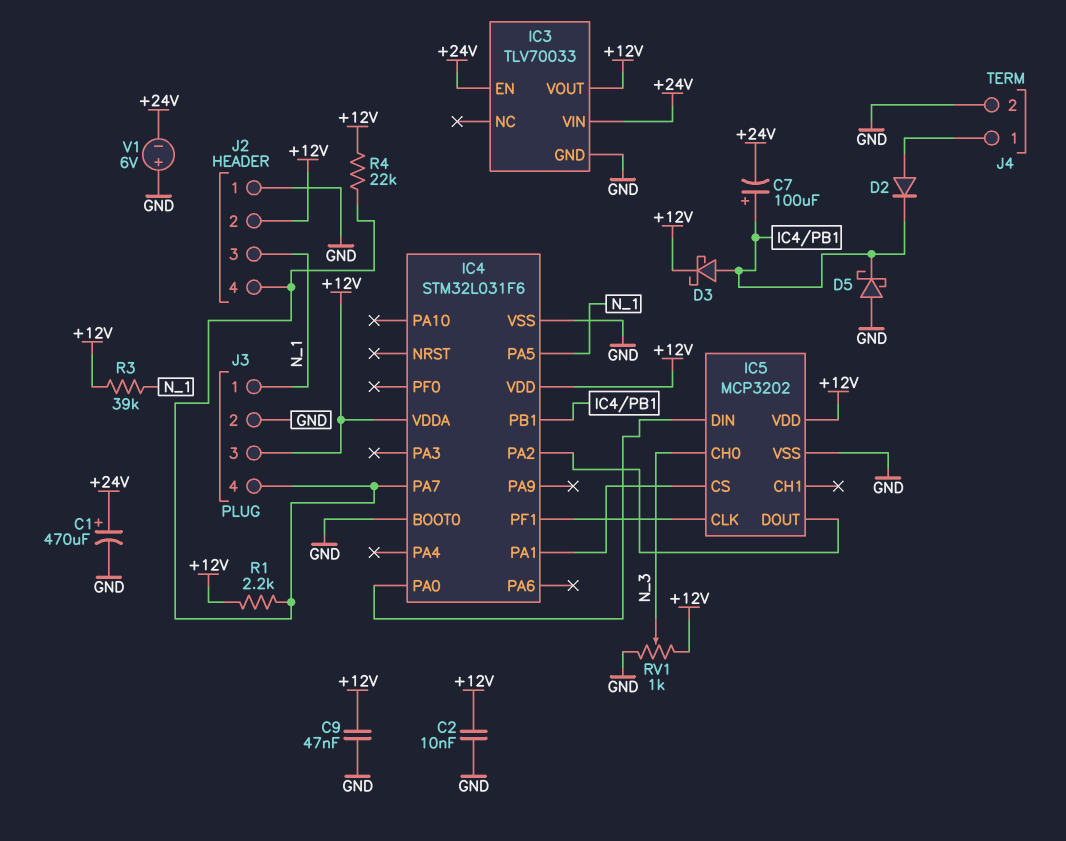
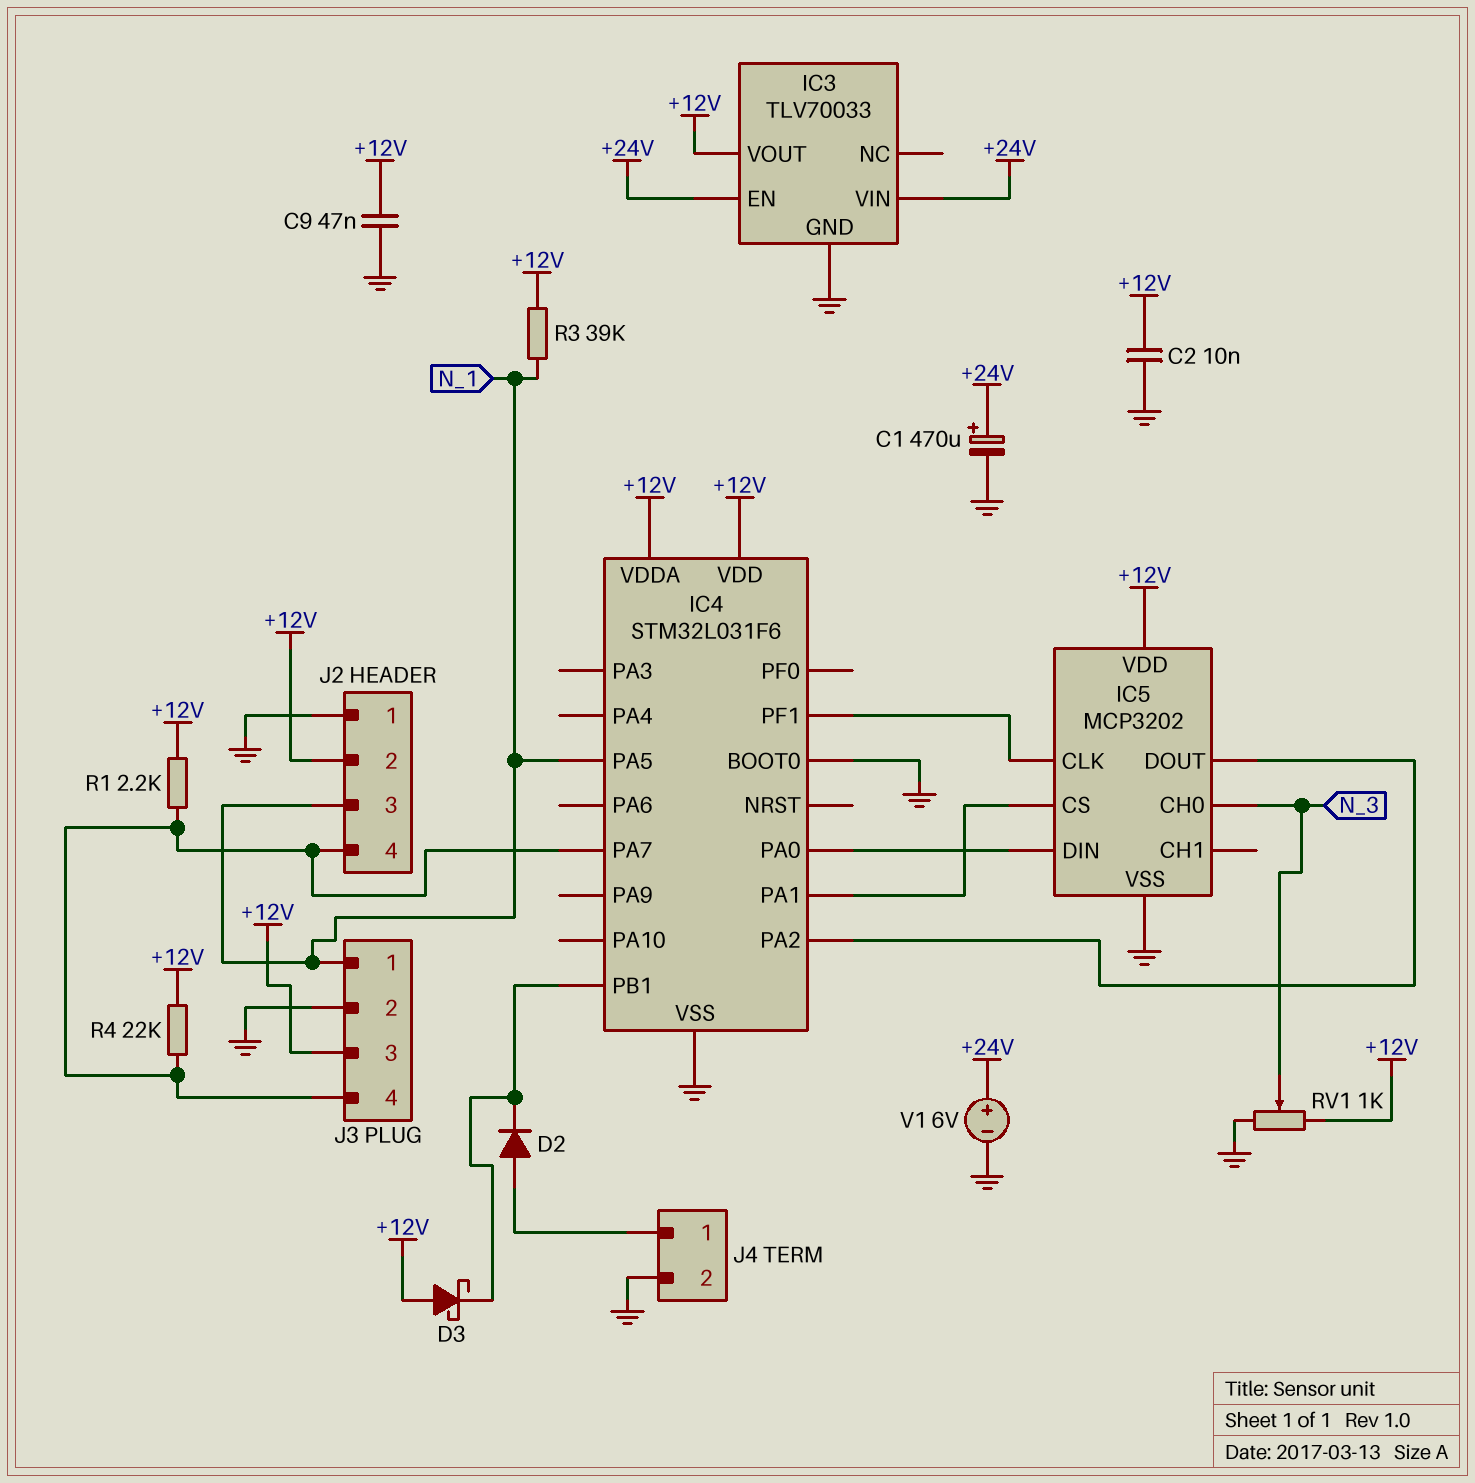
C7: 100uF (plus IC4/PB1, minus +24V) -> none
D3: schottky (A IC4/PB1, K +12V) -> schottky (A +12V, K IC4/PB1)
D5: schottky (A GND, K IC4/PB1) -> none
V1: 6V (plus GND, minus +24V) -> 6V (plus +24V, minus GND)

